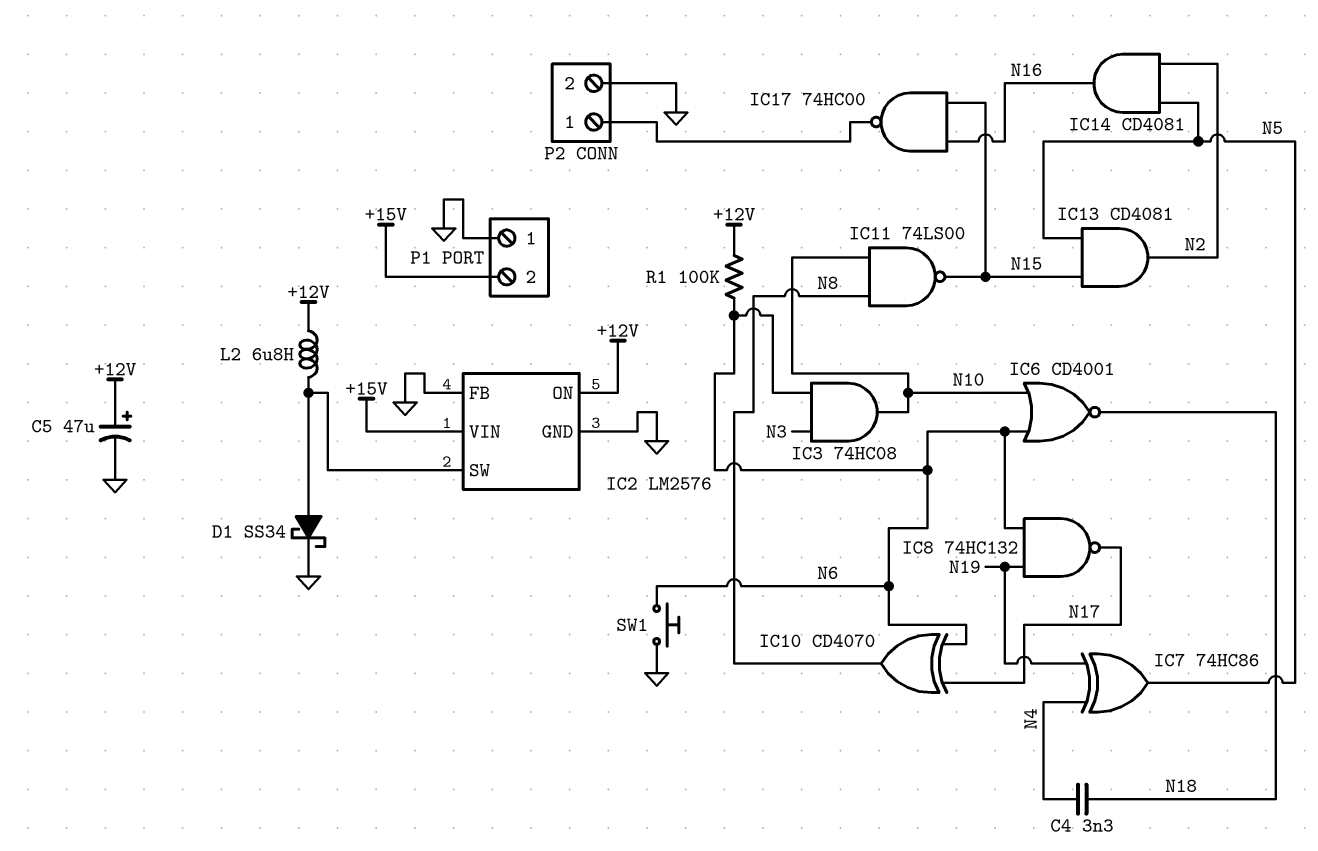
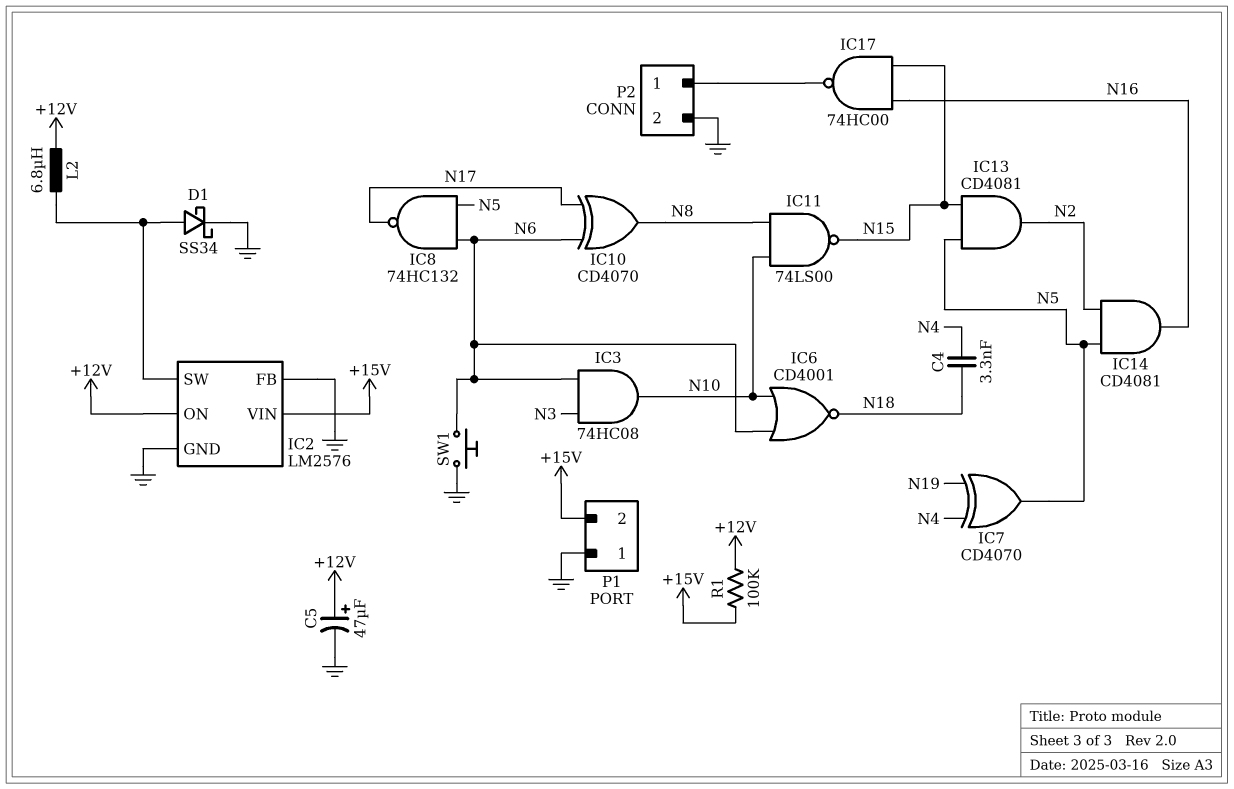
IC7: XOR 74HC86 (in N4, in N19, out N5) -> XOR CD4070 (in N4, in N19, out N5)
IC8: NAND 74HC132 (in N6, in N19, out N17) -> NAND 74HC132 (in N5, in N6, out N17)
R1: 100k (+12V, N6) -> 100k (+12V, +15V)

